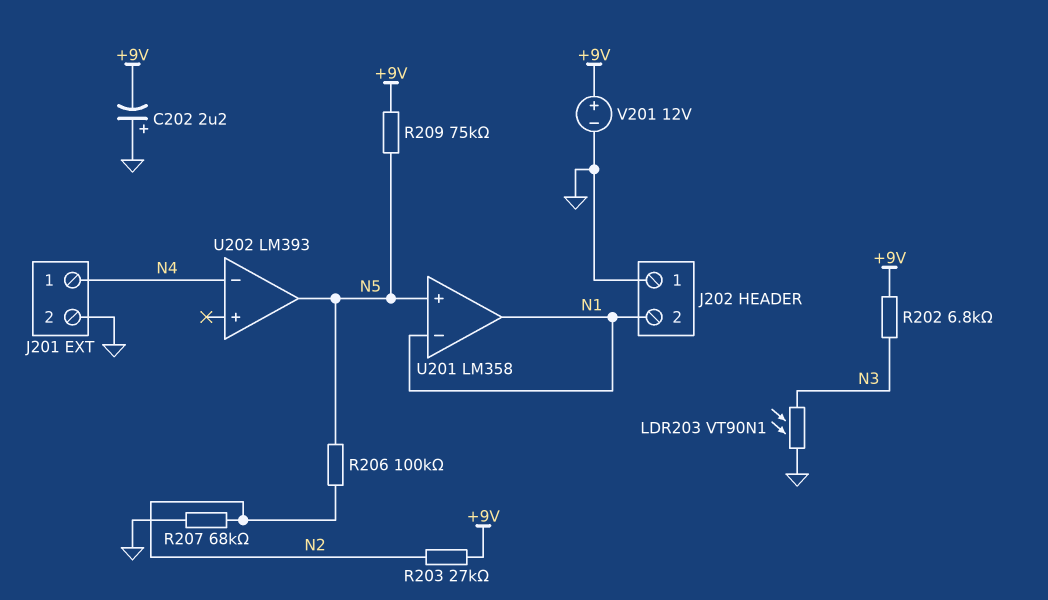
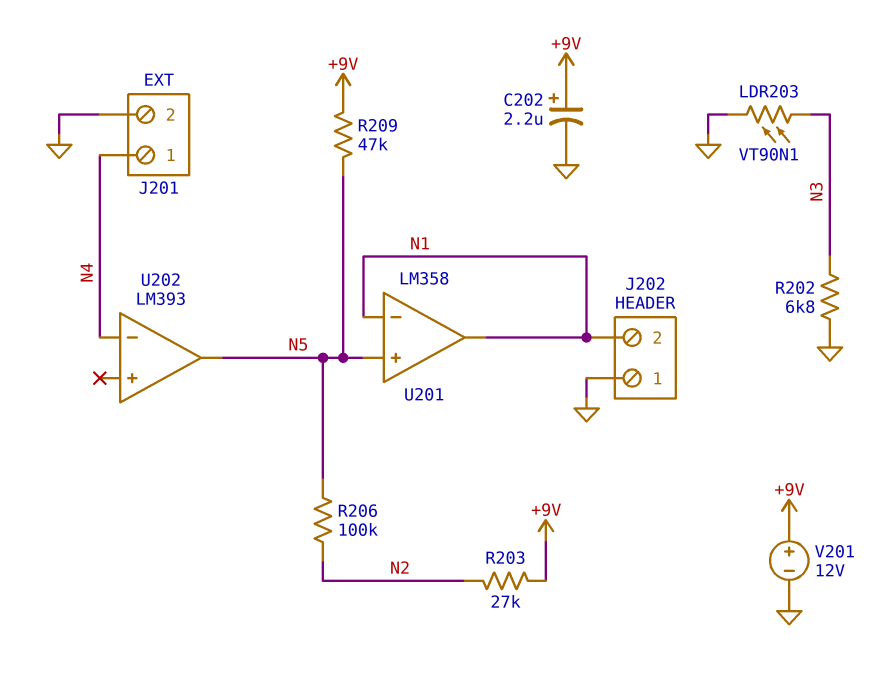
C202: 2.2uF (plus GND, minus +9V) -> 2.2uF (plus +9V, minus GND)
R202: 6.8k (+9V, N3) -> 6.8k (GND, N3)
R207: 68k (GND, N2) -> none
R209: 75k (+9V, N5) -> 47k (+9V, N5)

